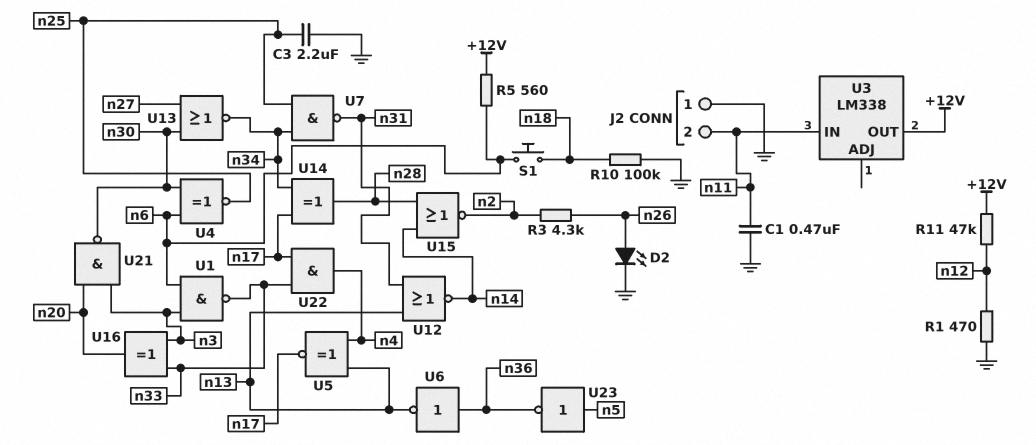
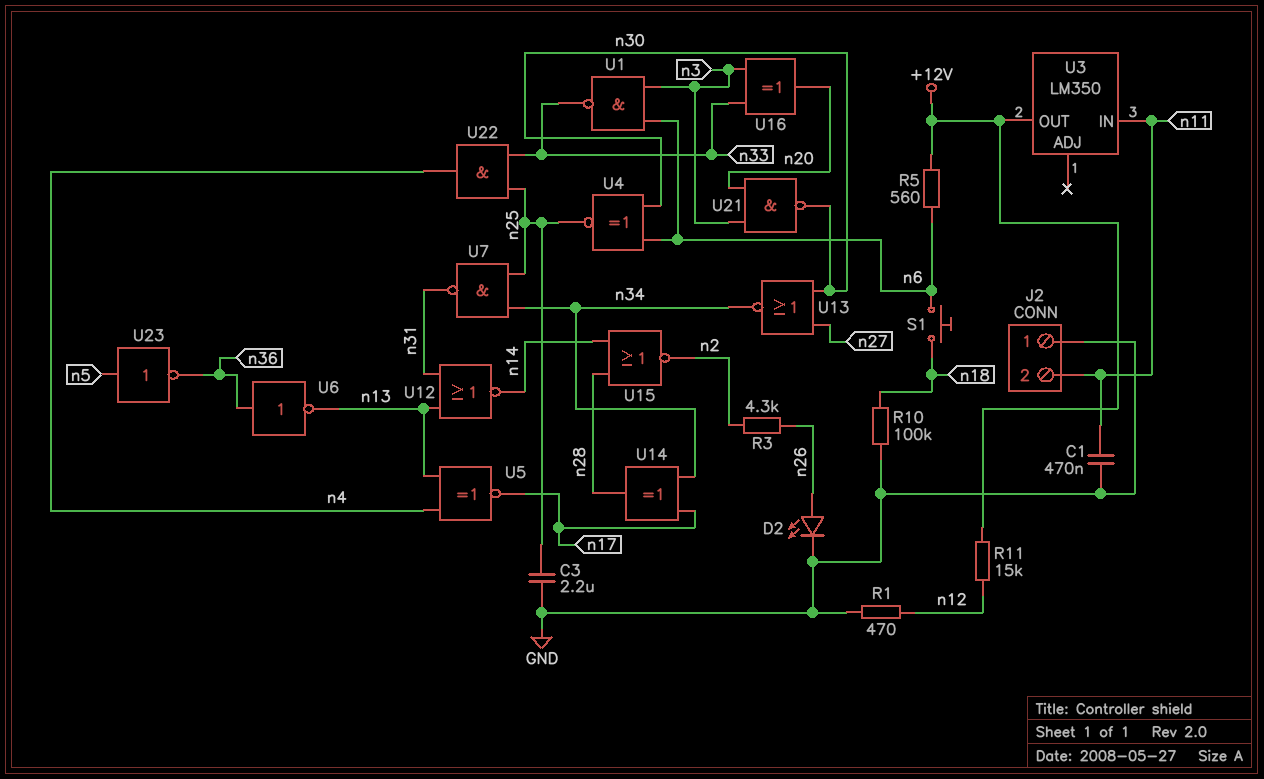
R11: 47k (+12V, n12) -> 15k (+12V, n12)
U3: LM338 -> LM350
U22: AND (in n17, in n33, out n4) -> AND (in n25, in n33, out n4)

